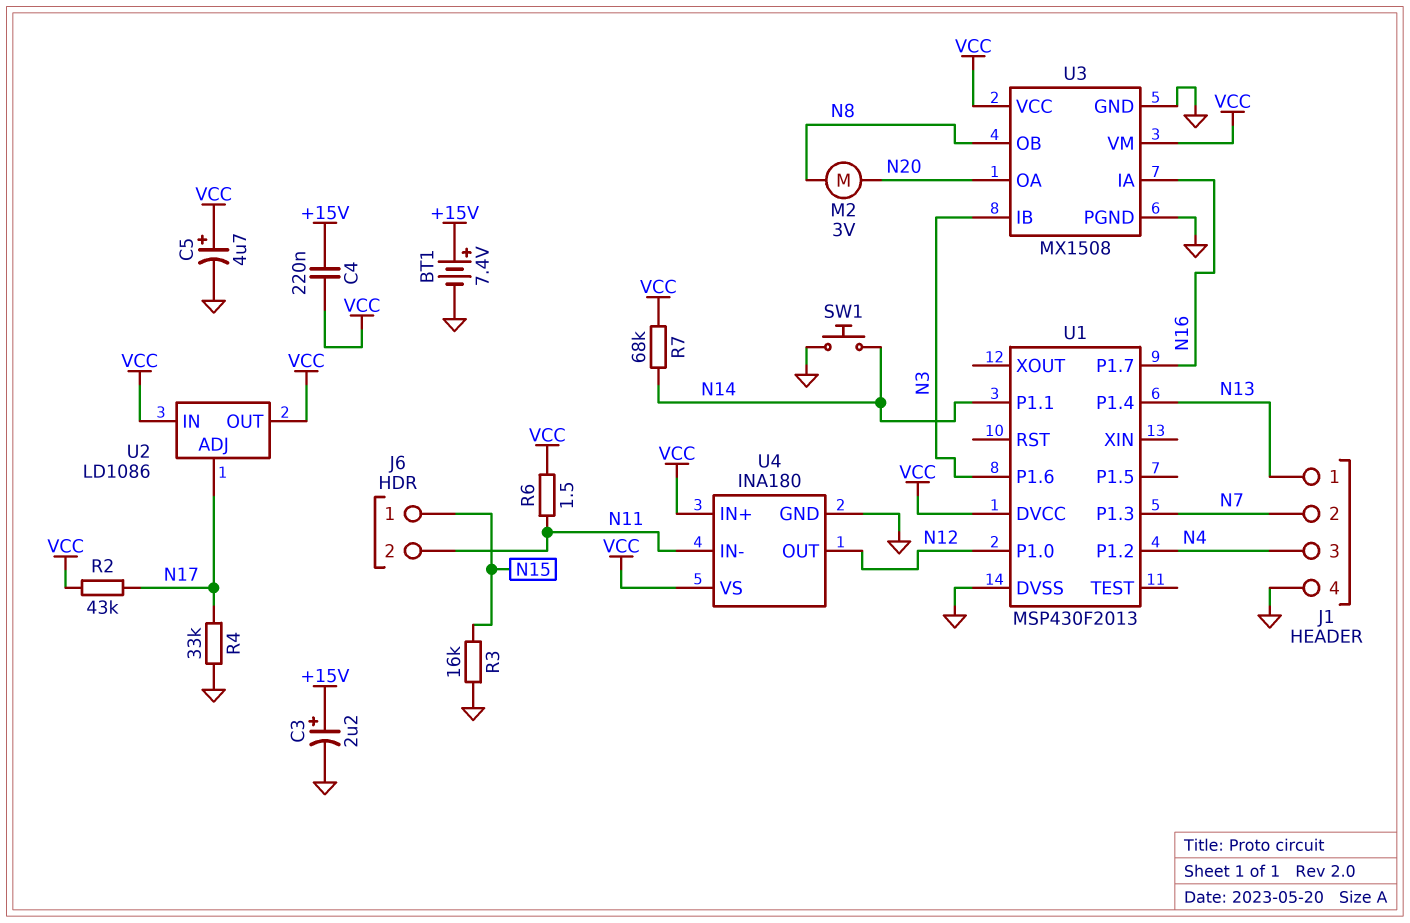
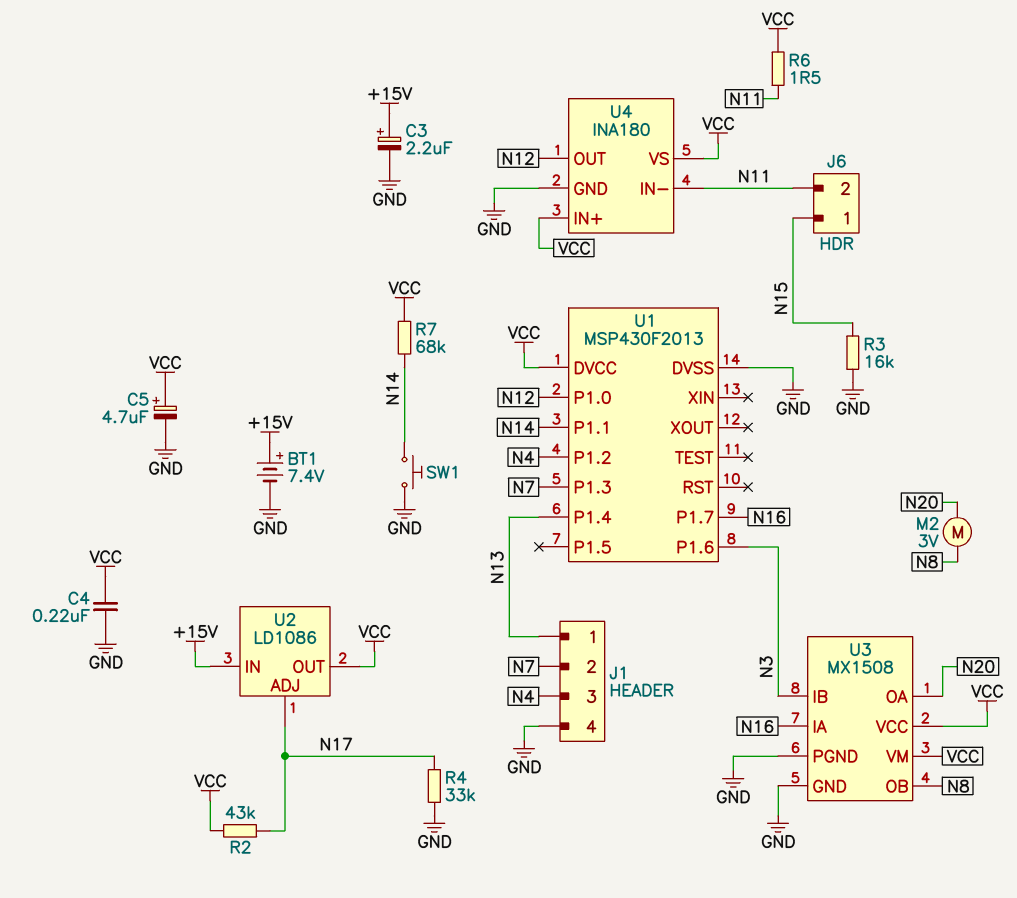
C4: 220nF (+15V, VCC) -> 220nF (GND, VCC)
U2 pin IN: VCC -> +15V

